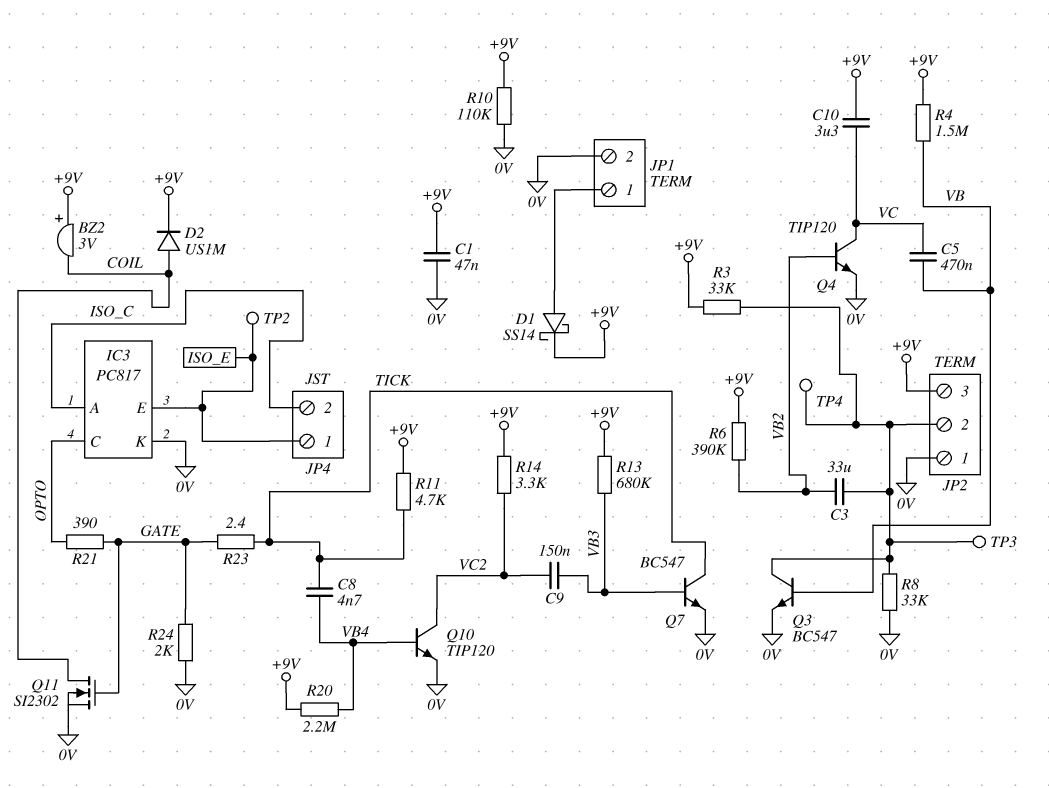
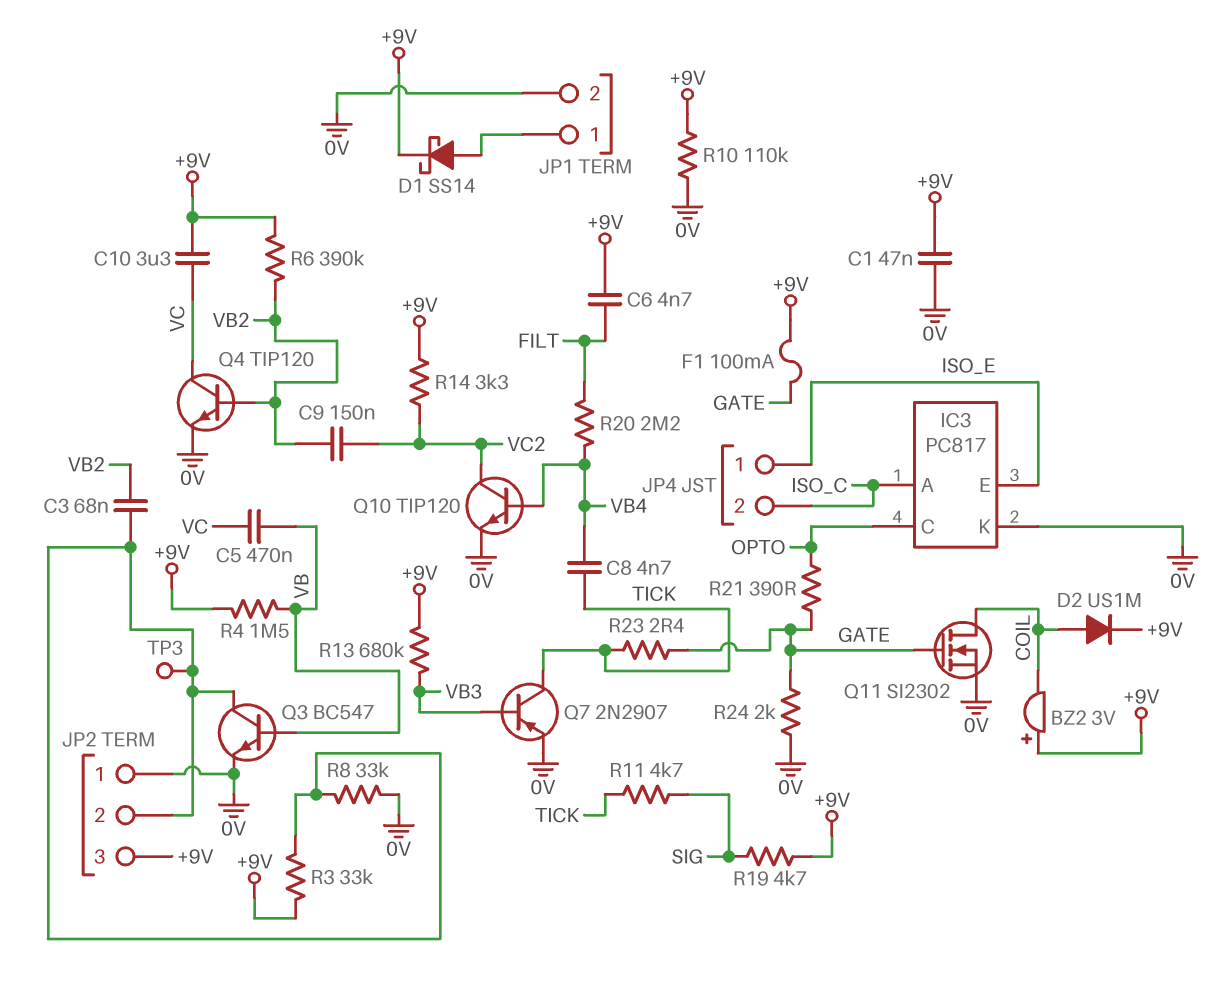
C3: 33uF (JP2/2, VB2) -> 68nF (JP2/2, VB2)
C6: none -> 4.7nF (+9V, FILT)
C9: 150nF (VB3, VC2) -> 150nF (VB2, VC2)
F1: none -> 100mA (+9V, GATE)
Q7: NPN BC547 (B VB3, C TICK, E 0V) -> PNP 2N2907 (B VB3, C TICK, E 0V)
R11: 4.7k (+9V, TICK) -> 4.7k (SIG, TICK)
R19: none -> 4.7k (+9V, SIG)
R20: 2.2M (+9V, VB4) -> 2.2M (FILT, VB4)
TP2: test point (ISO_E) -> none
TP4: test point (JP2/2) -> none

